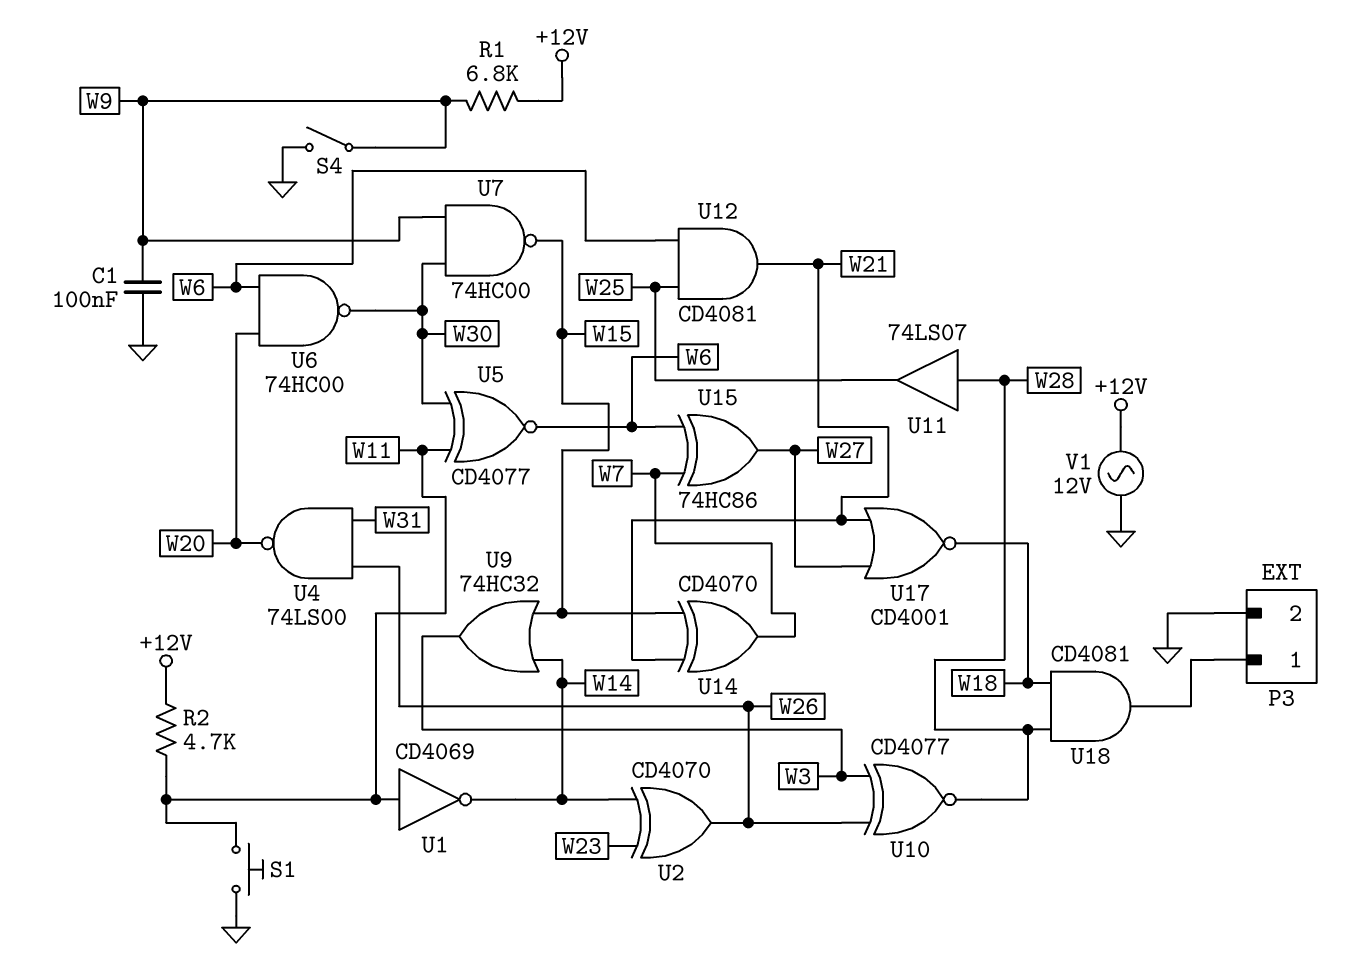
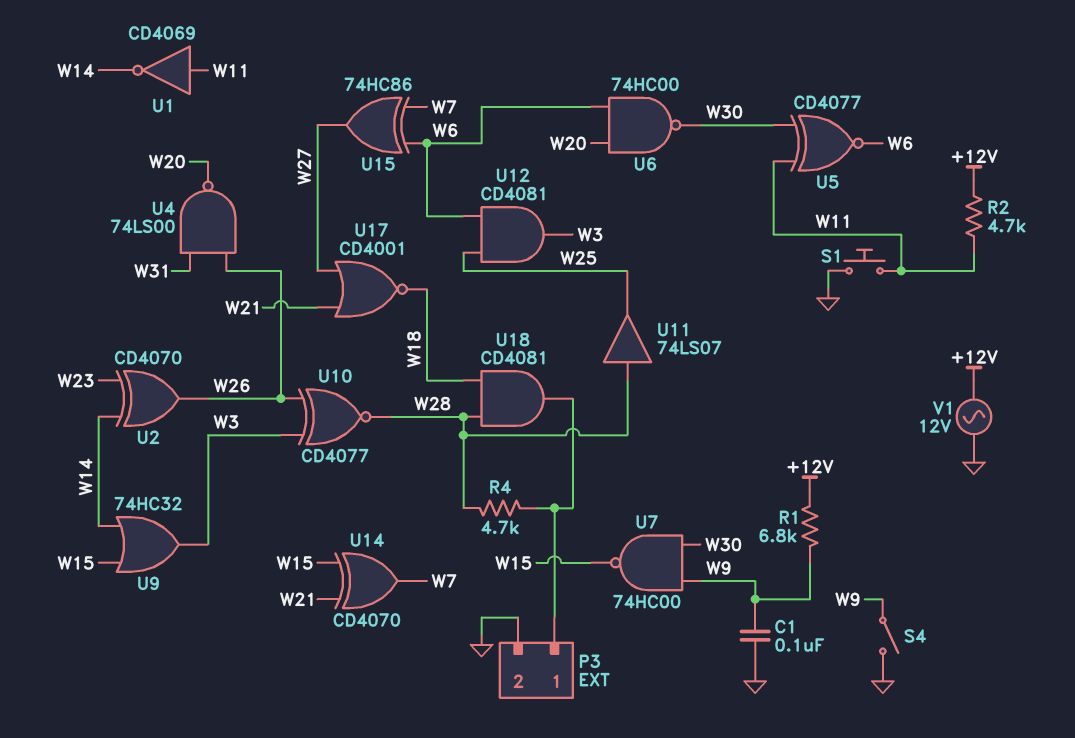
R4: none -> 4.7k (P3/1, W28)
U12: AND CD4081 (in W6, in W25, out W21) -> AND CD4081 (in W6, in W25, out W3)

